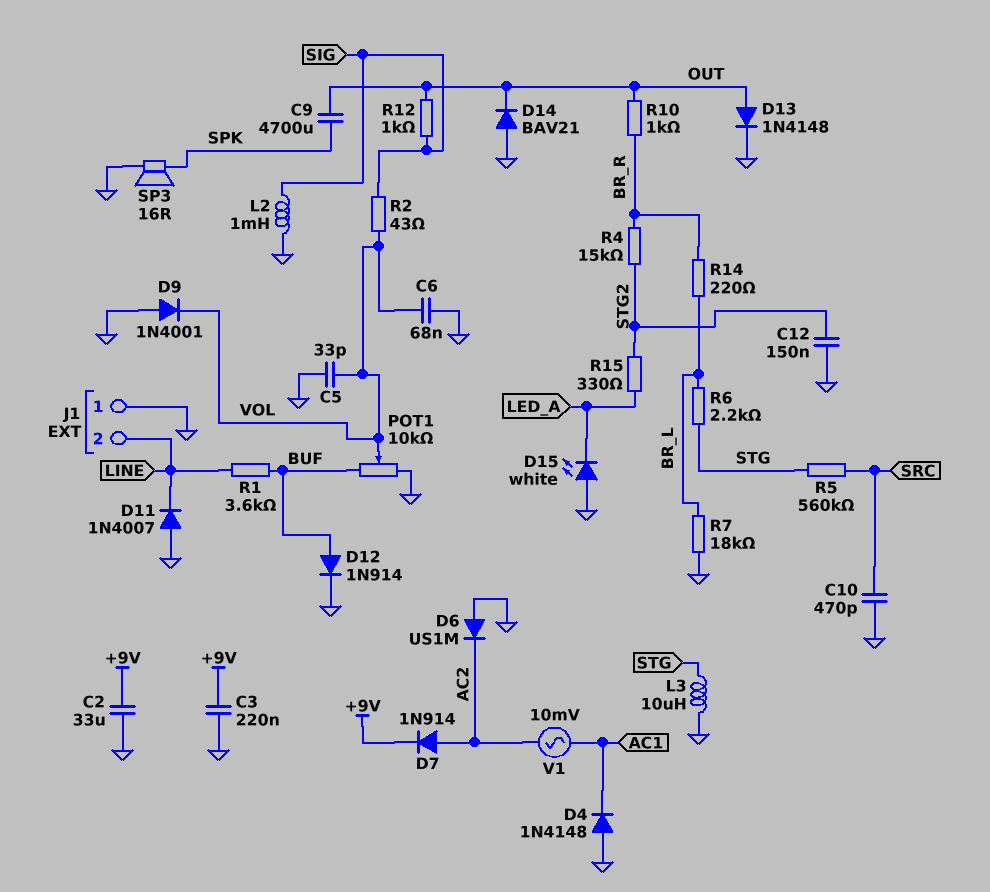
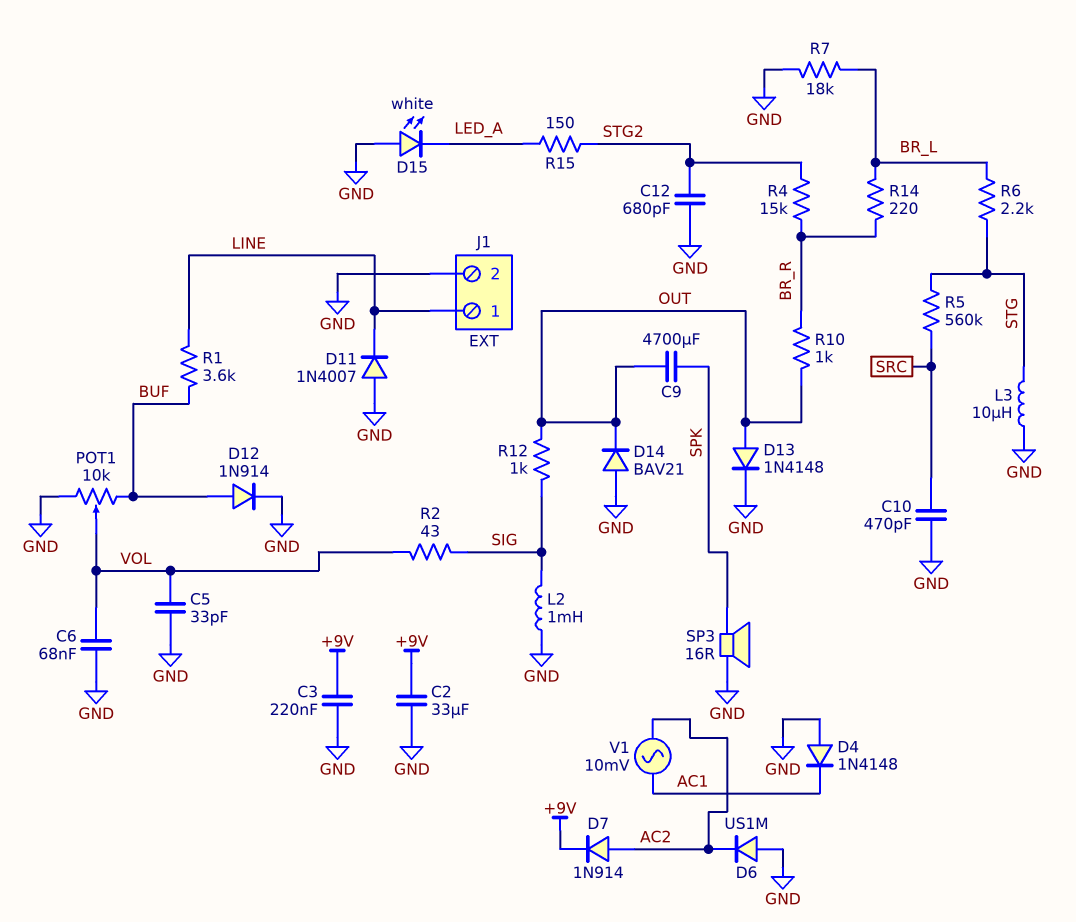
C12: 150nF (GND, STG2) -> 680pF (GND, STG2)
D9: diode 1N4001 (A GND, K VOL) -> none
J1 pin 1: GND -> LINE
J1 pin 2: LINE -> GND
R15: 330 (LED_A, STG2) -> 150 (LED_A, STG2)

